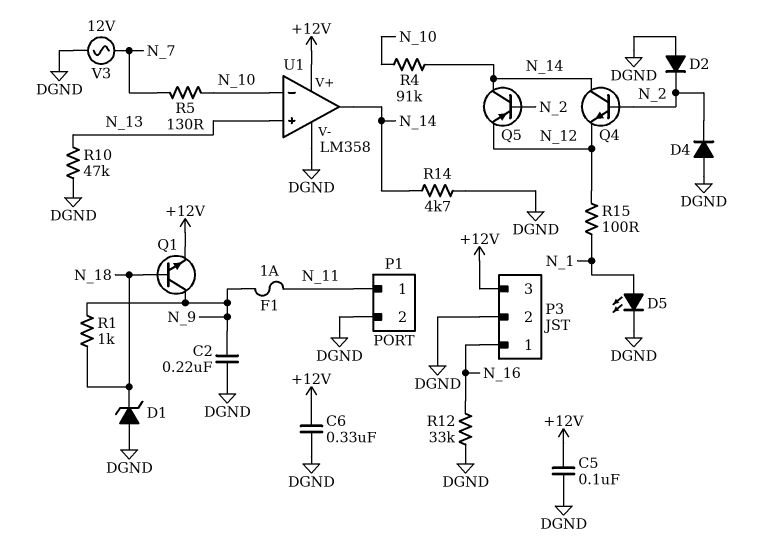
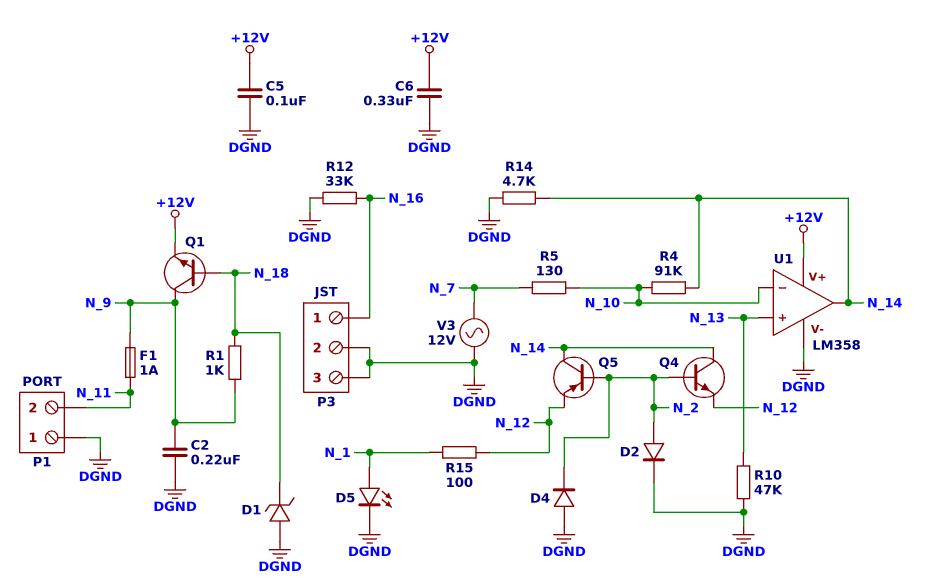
D2: diode (A DGND, K N_2) -> diode (A N_2, K DGND)
P1 pin 1: N_11 -> DGND
P1 pin 2: DGND -> N_11
P3 pin 3: +12V -> DGND

